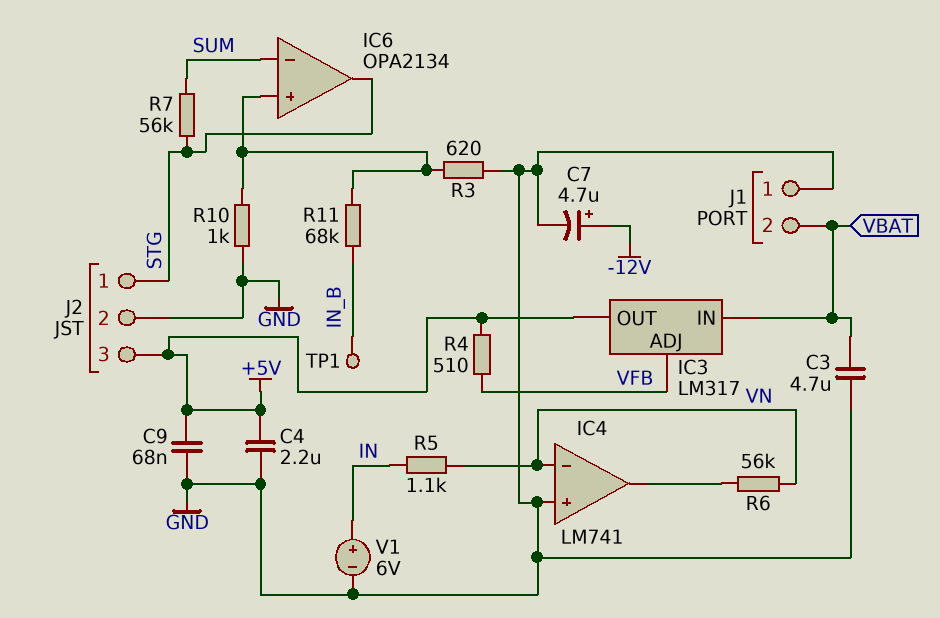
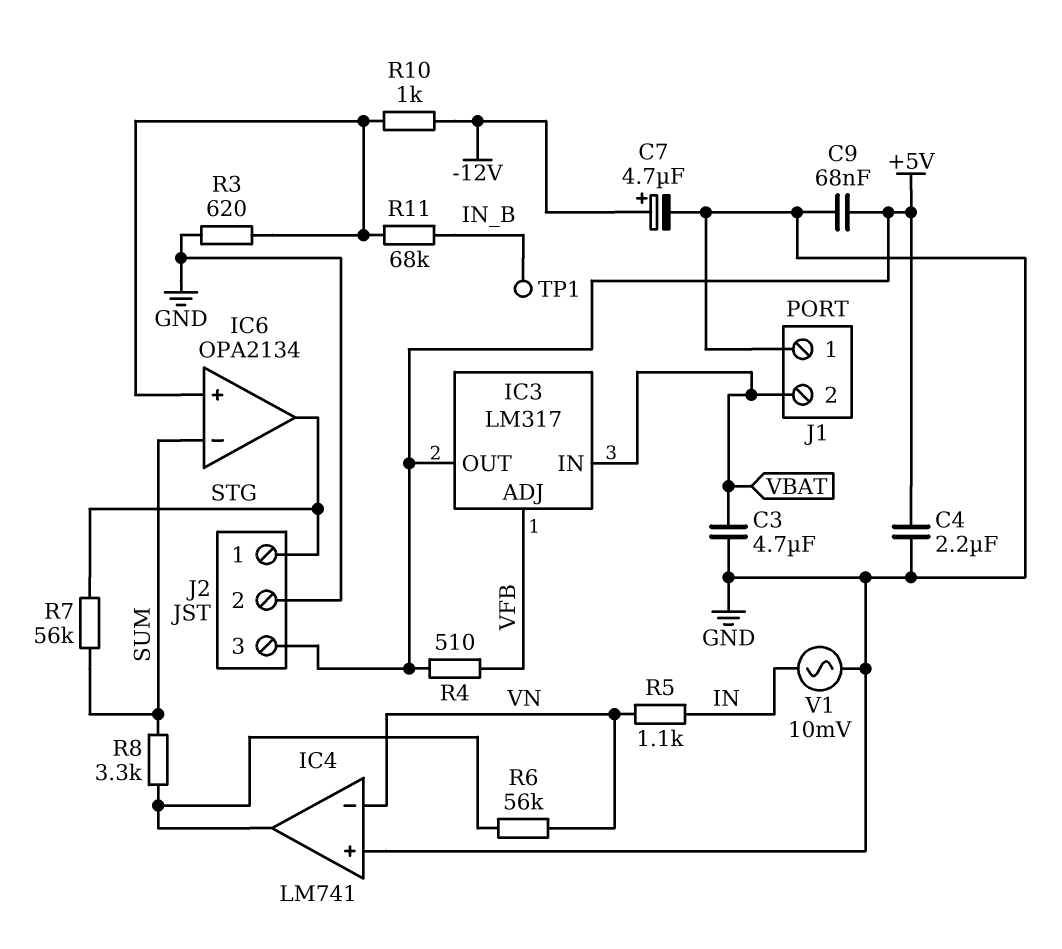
R8: none -> 3.3k (IC4/out, SUM)
R10: 1k (GND, IC6/in+) -> 1k (-12V, IC6/in+)
V1: 6V (plus IN, minus GND) -> AC 10mV (GND, IN)

